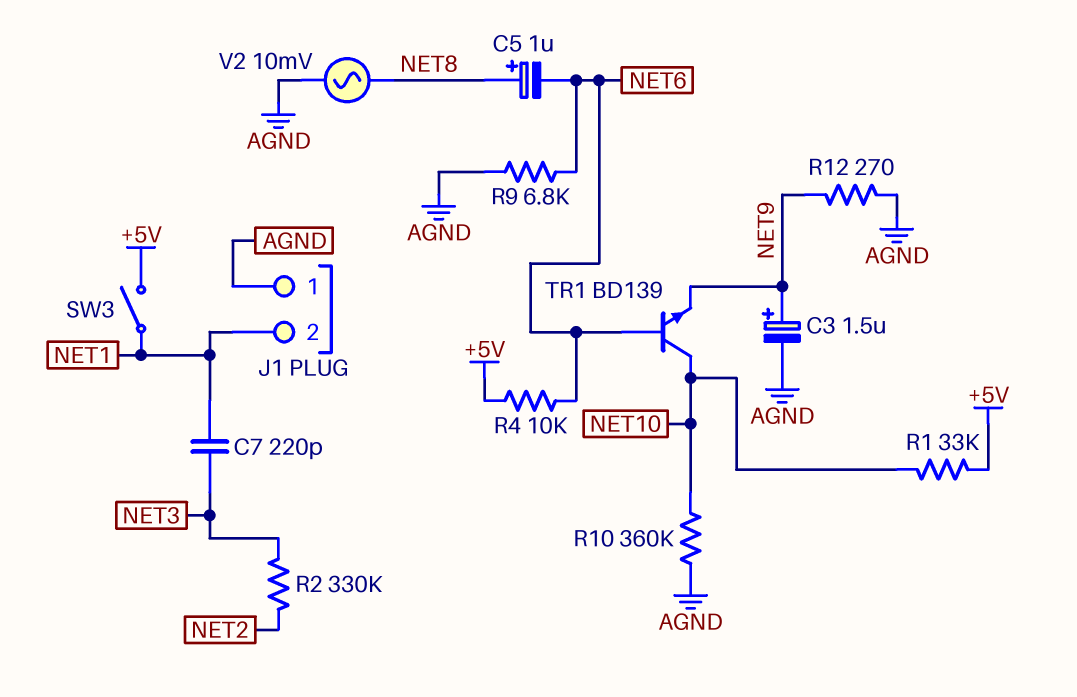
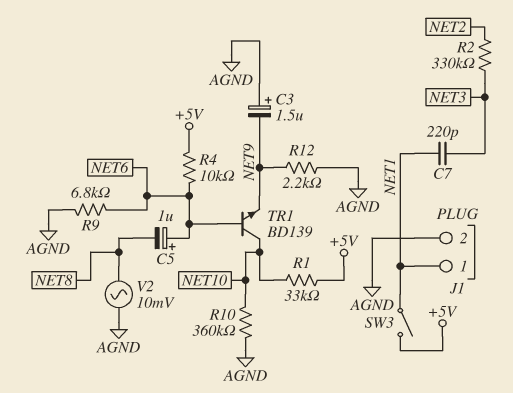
C3: 1.5uF (plus NET9, minus AGND) -> 1.5uF (plus AGND, minus NET9)
C5: 1uF (plus NET8, minus NET6) -> 1uF (plus NET6, minus NET8)
J1 pin 1: AGND -> NET1
J1 pin 2: NET1 -> AGND
R12: 270 (AGND, NET9) -> 2.2k (AGND, NET9)

